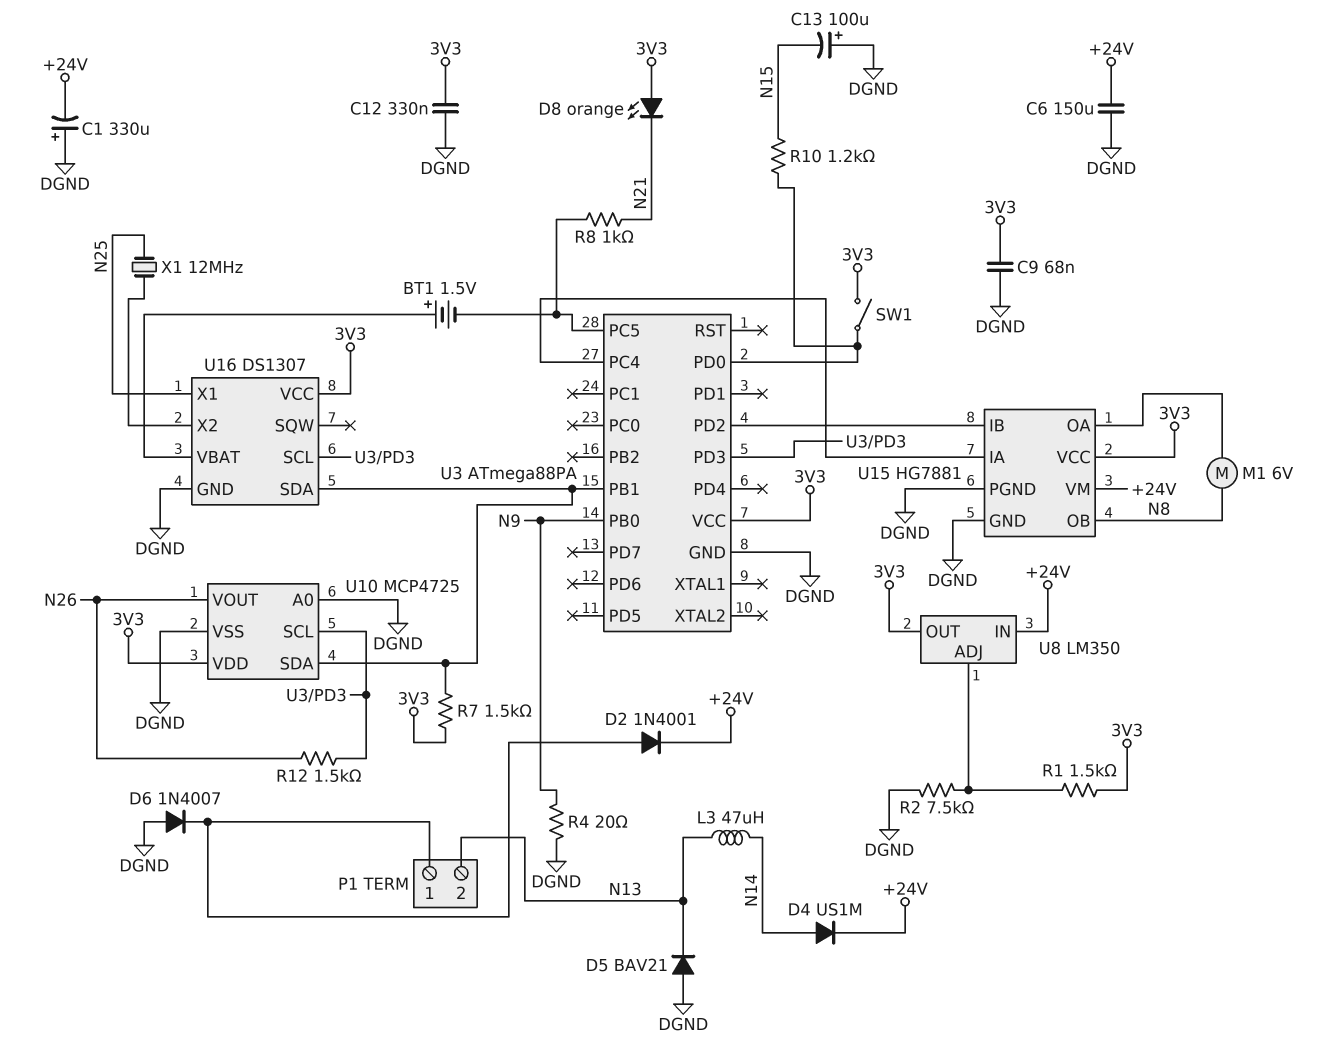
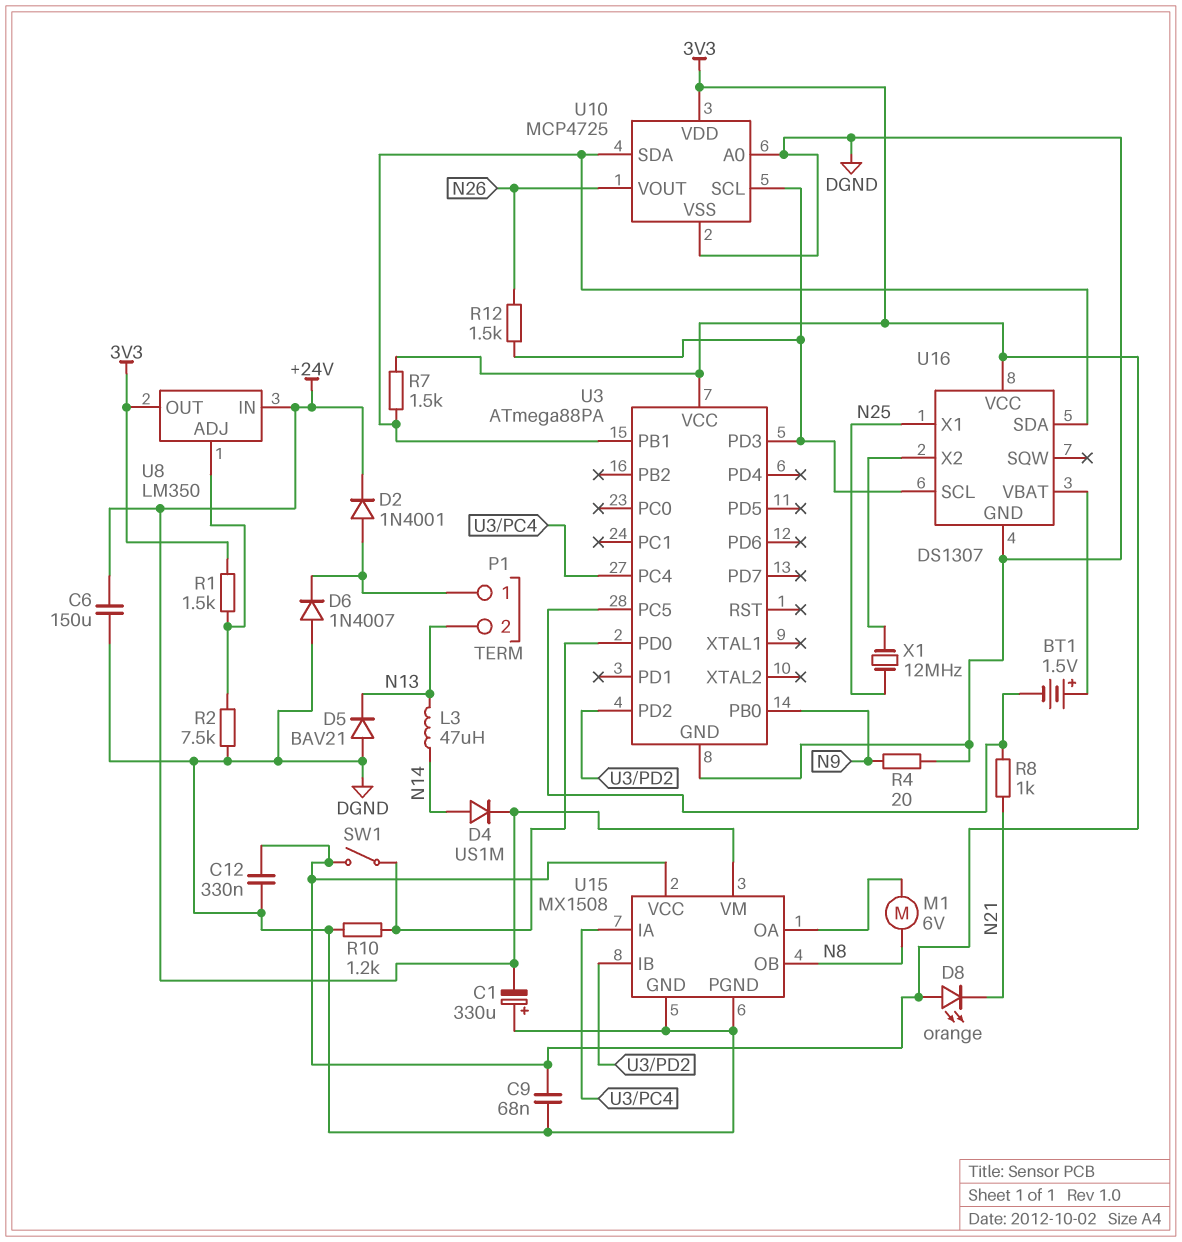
C13: 100uF (plus DGND, minus N15) -> none
R10: 1.2k (N15, U3/PD0) -> 1.2k (DGND, U3/PD0)
U15: HG7881 -> MX1508

